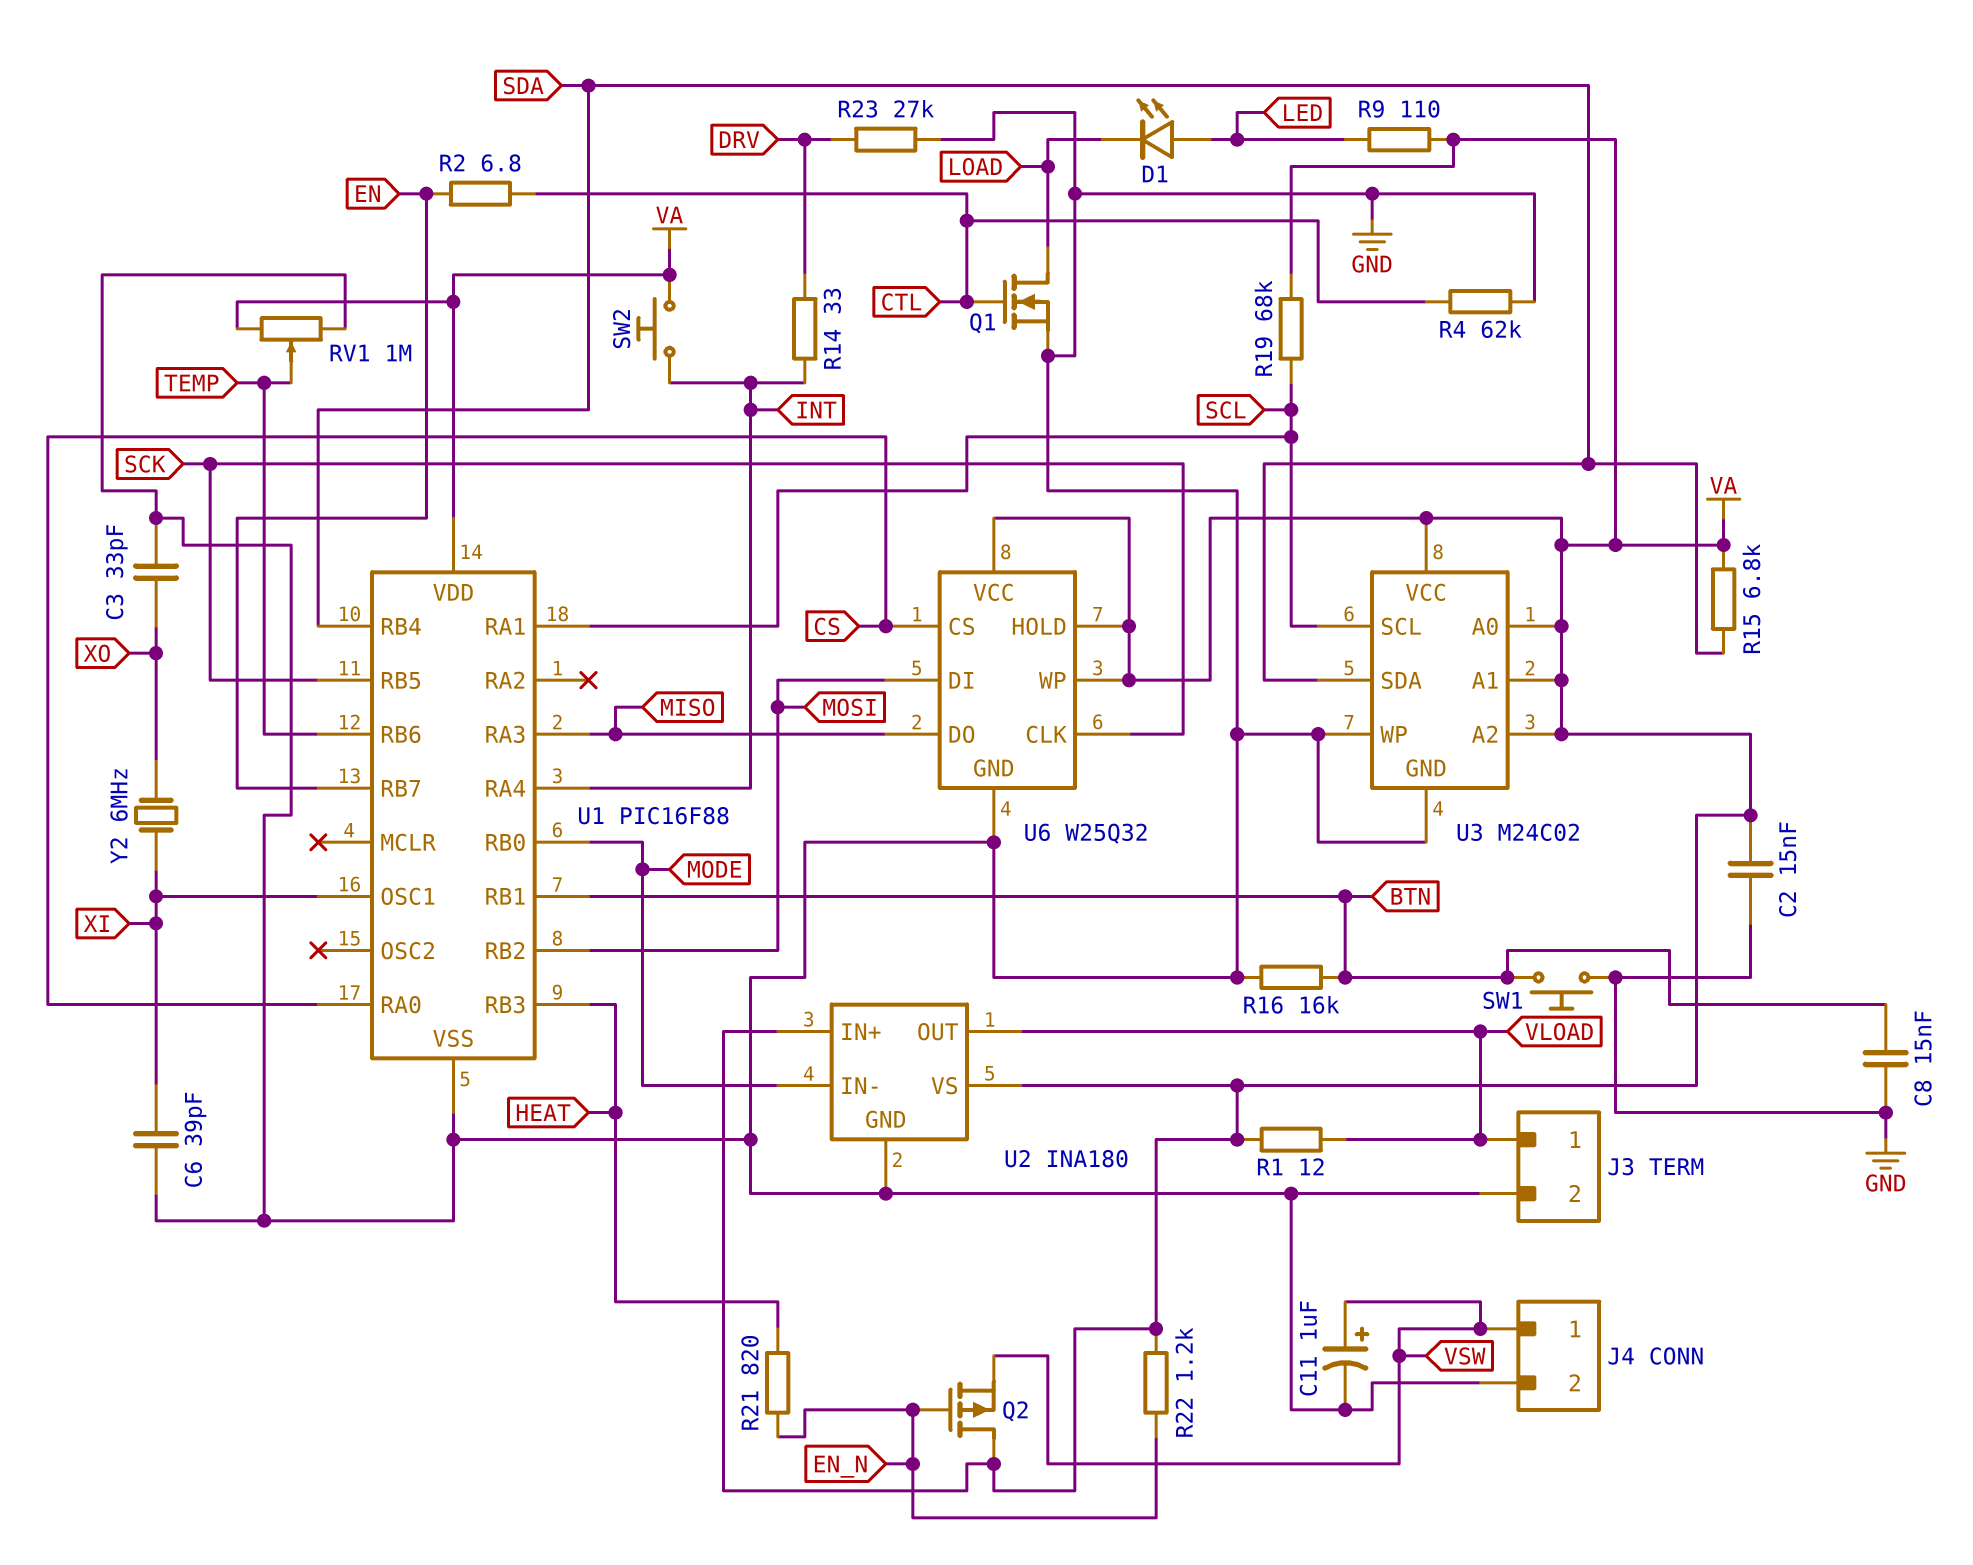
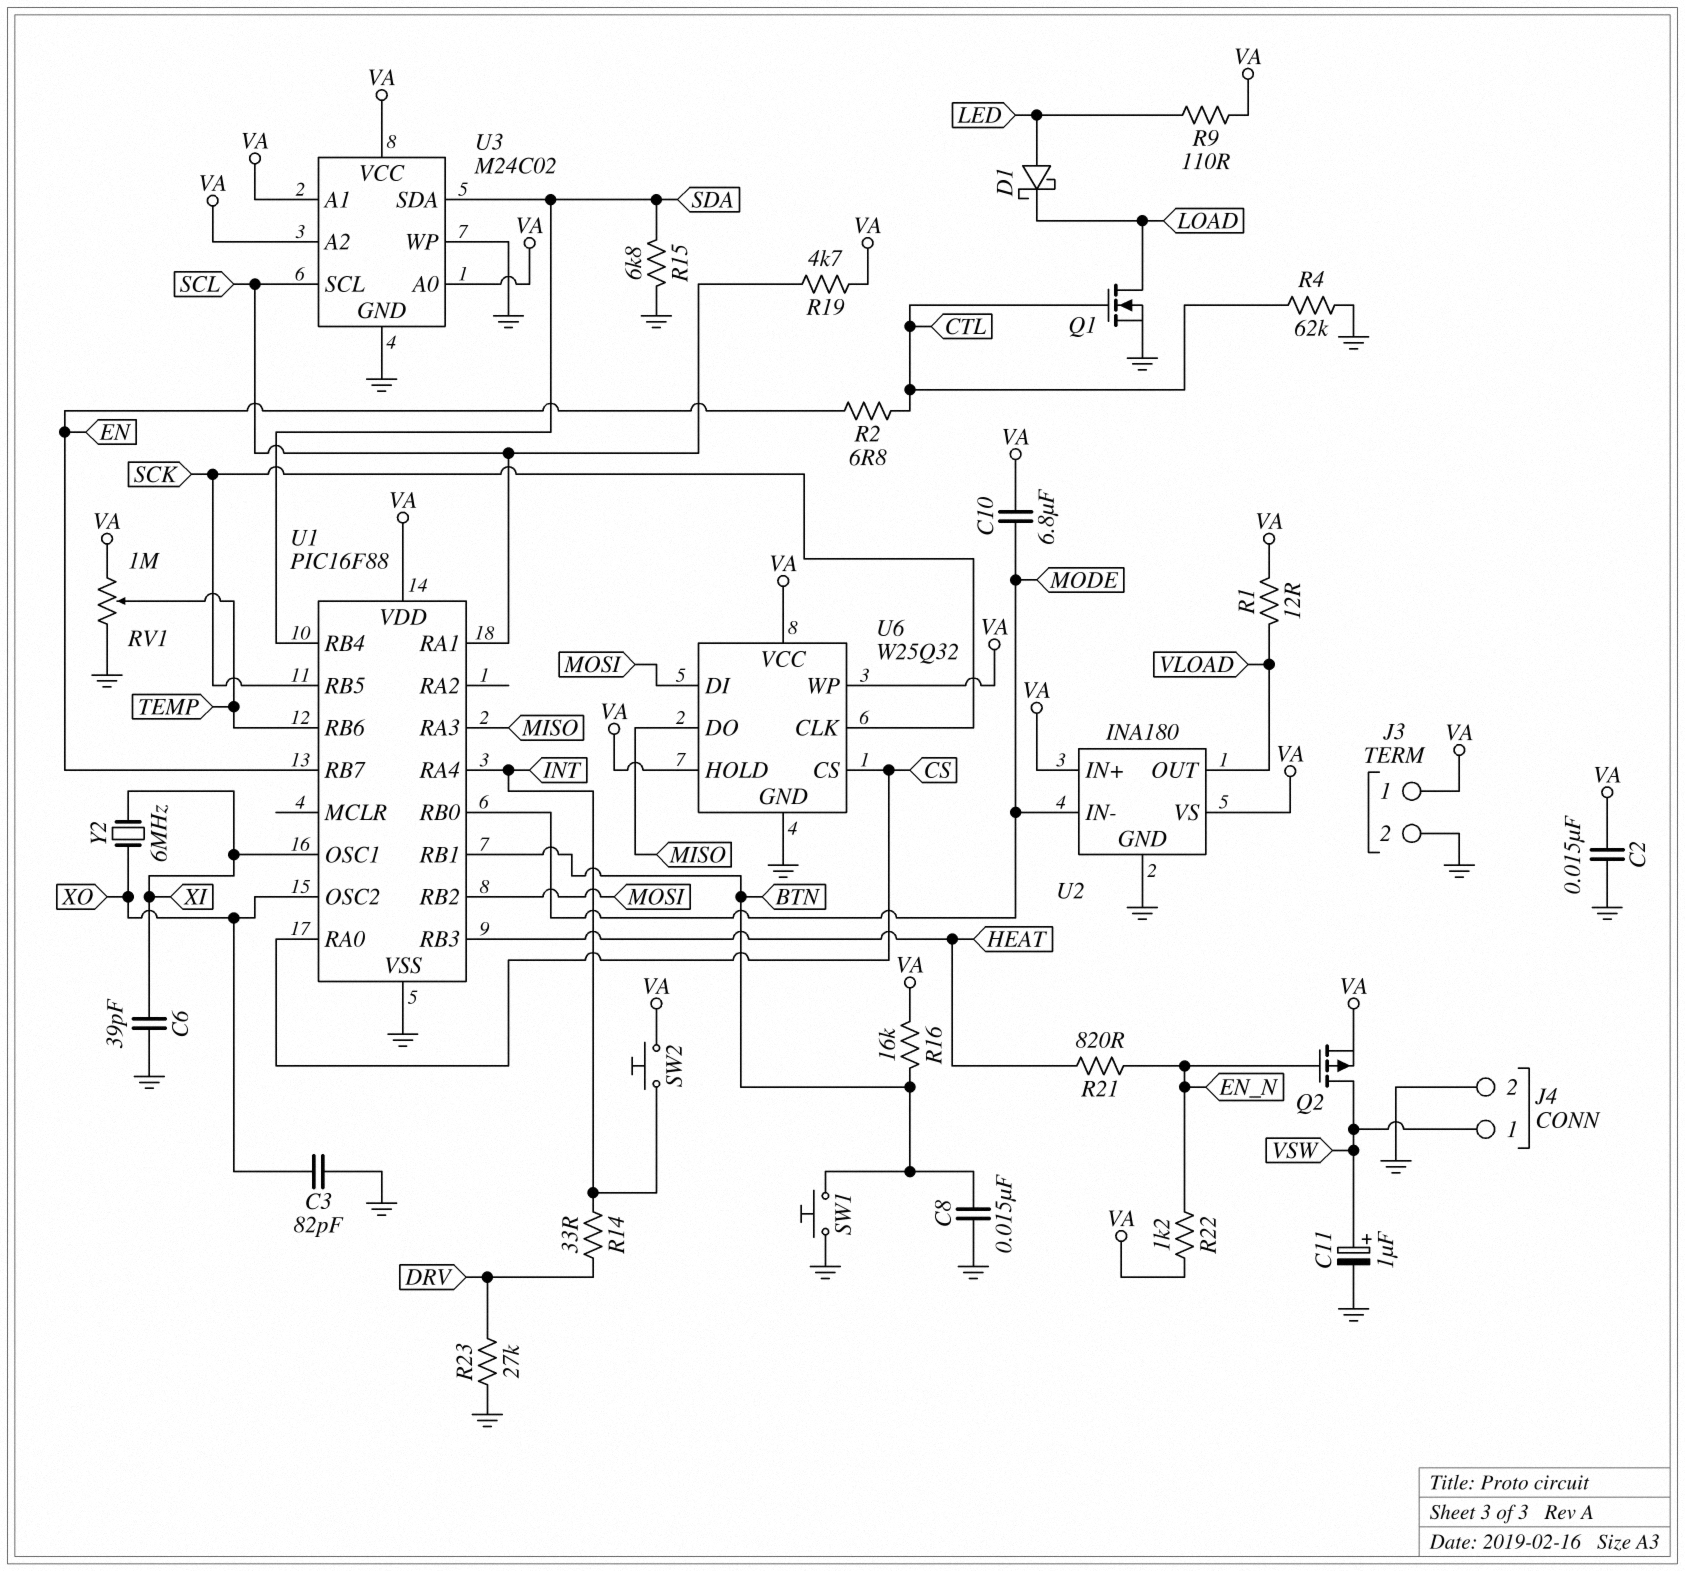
C3: 33pF (GND, XO) -> 82pF (GND, XO)
C10: none -> 6.8uF (MODE, VA)
D1: LED (A LED, K LOAD) -> schottky (A LED, K LOAD)
J3 pin 1: VLOAD -> VA
Q2: PMOS (G EN_N, D VA, S VSW) -> PMOS (G EN_N, D VSW, S VA)
R15: 6.8k (SDA, VA) -> 6.8k (GND, SDA)
R16: 16k (BTN, GND) -> 16k (BTN, VA)
R19: 68k (SCL, VA) -> 4.7k (SCL, VA)
U1 pin OSC2: none -> XO

